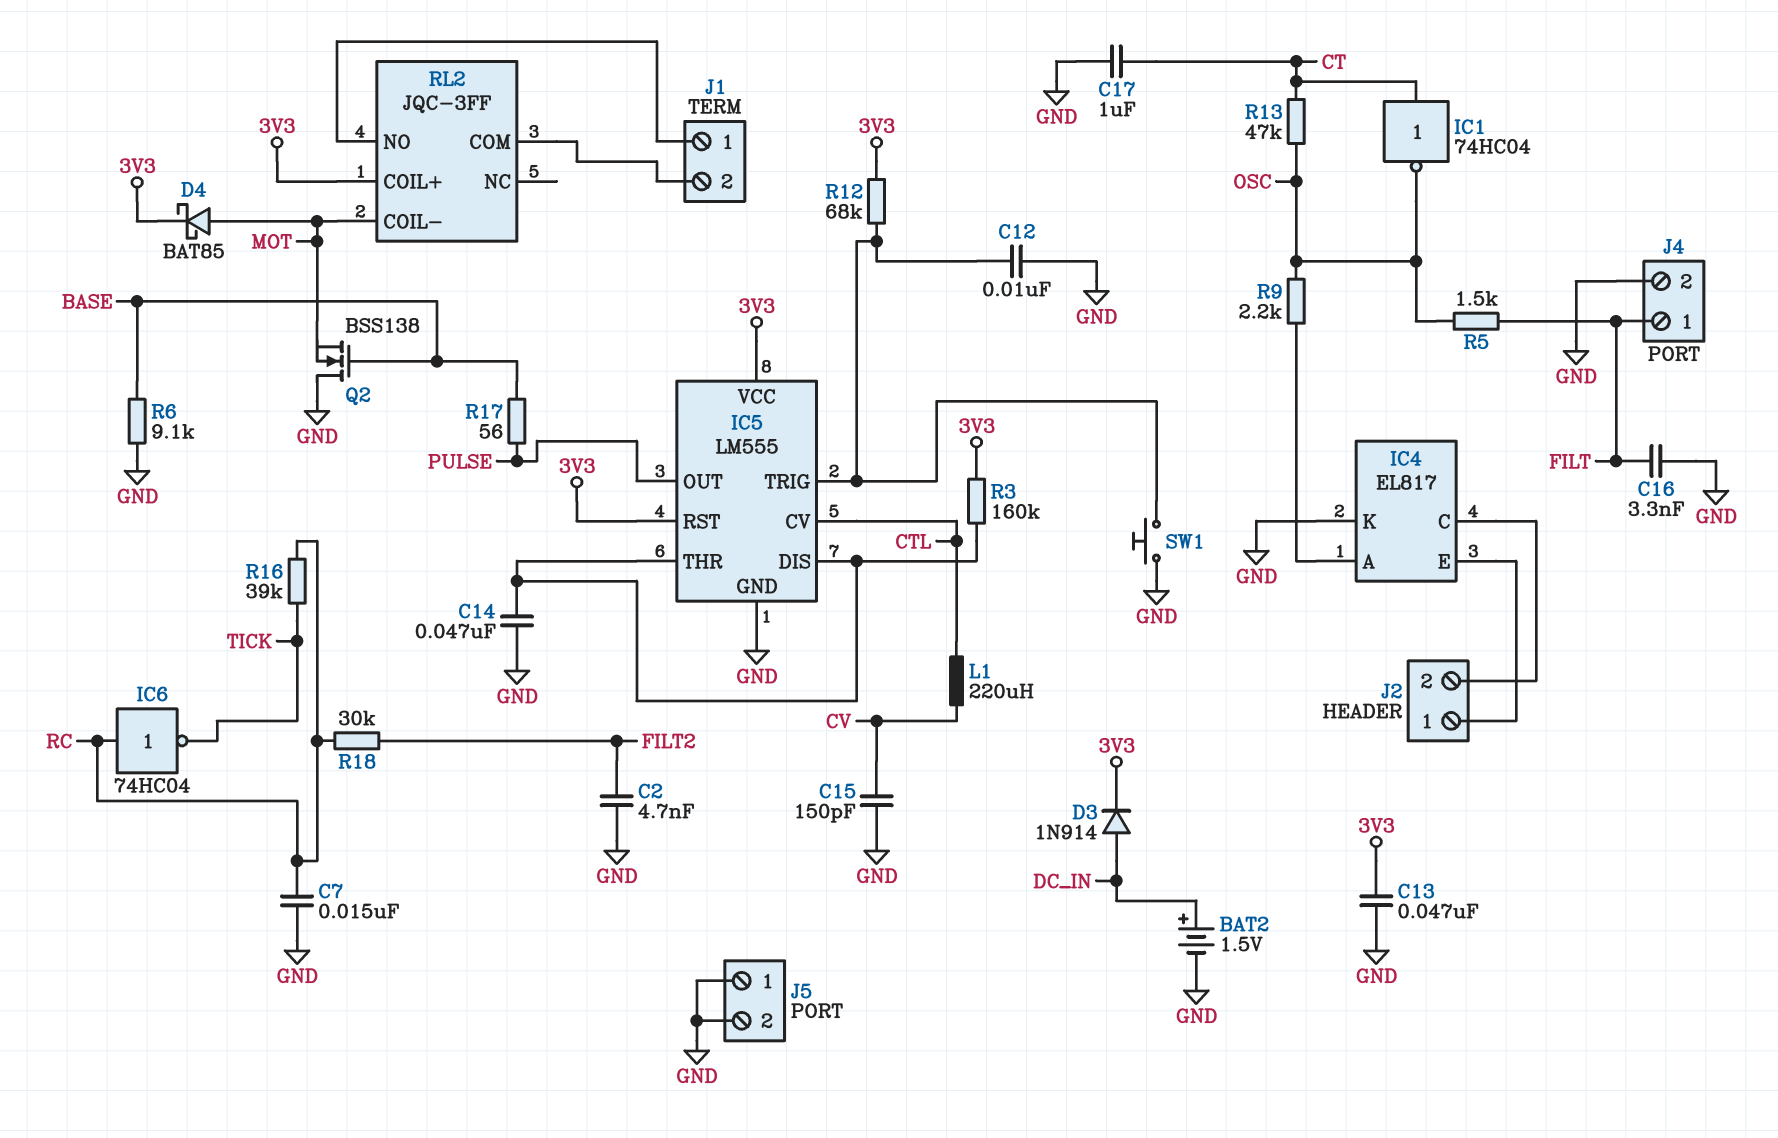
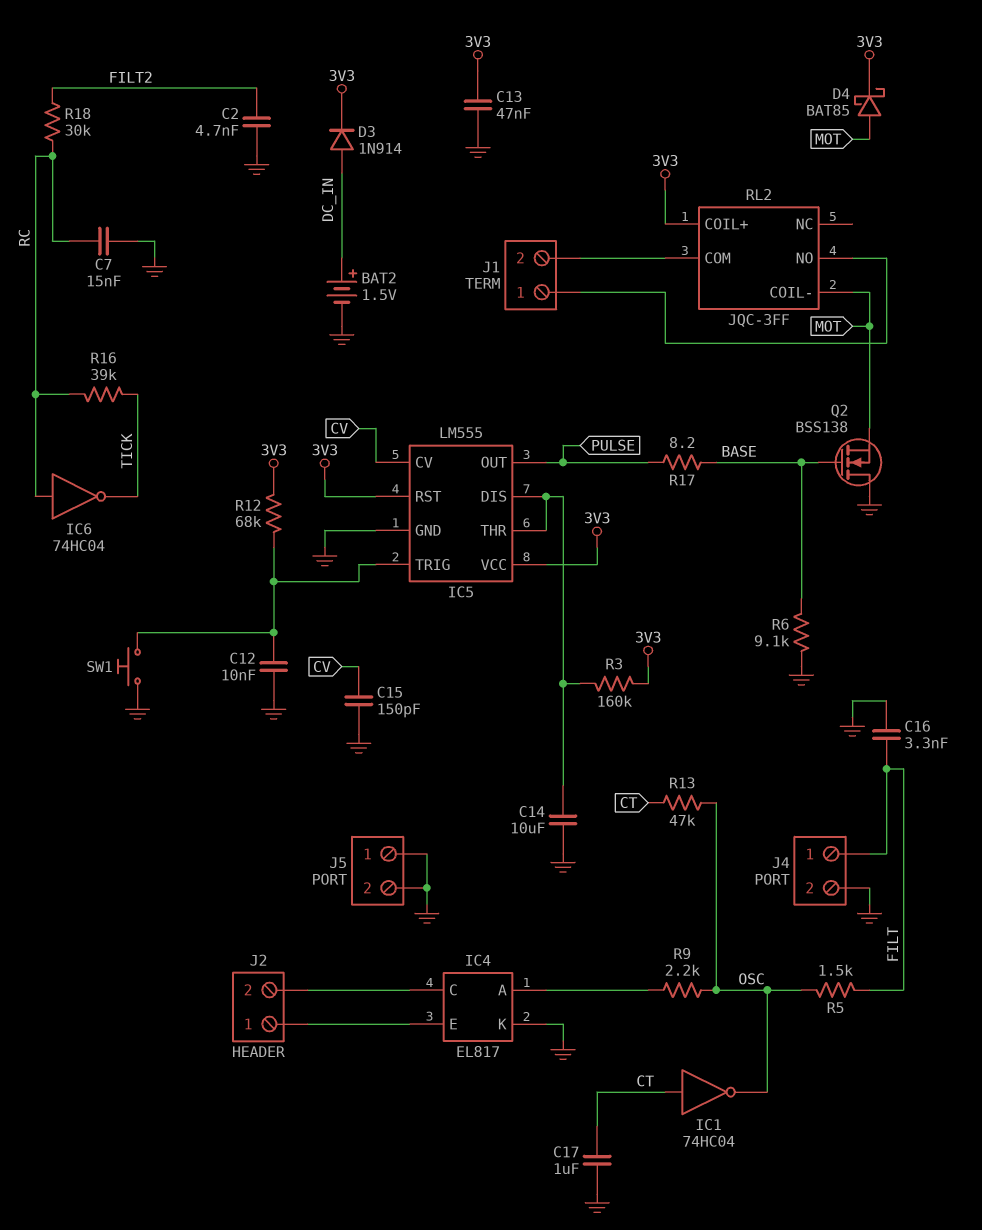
C14: 47nF (GND, IC5/DIS) -> 10uF (GND, IC5/DIS)
IC5 pin CV: CTL -> CV
L1: 220uH (CTL, CV) -> none
R17: 56 (BASE, PULSE) -> 8.2 (BASE, PULSE)

